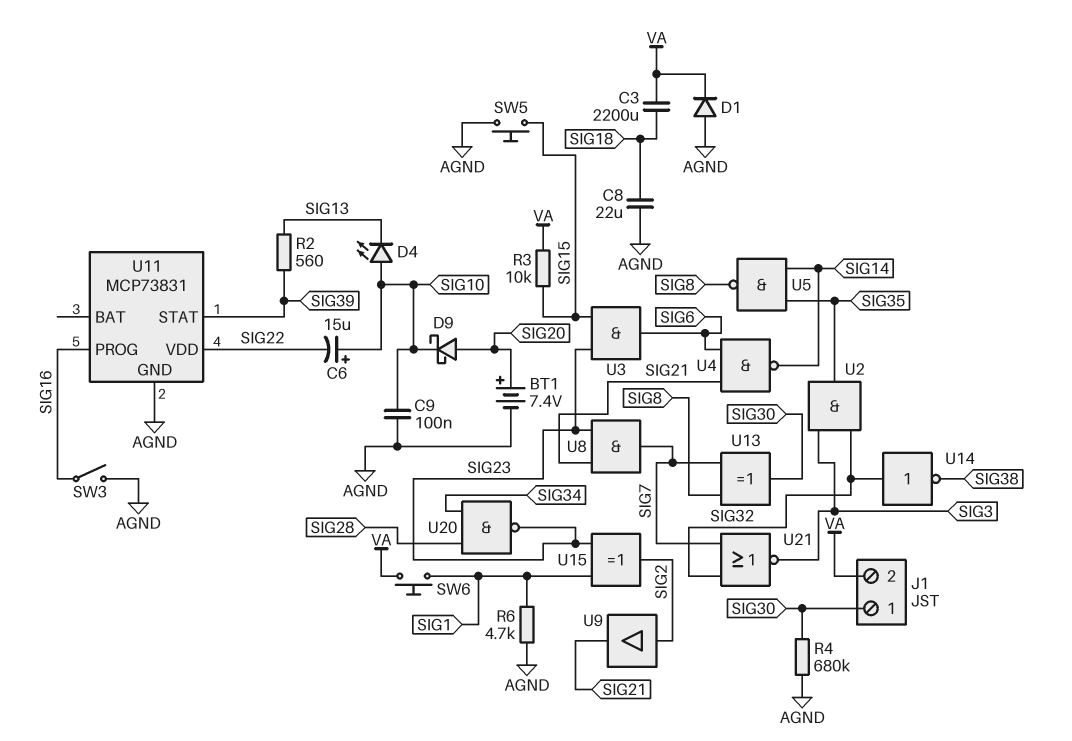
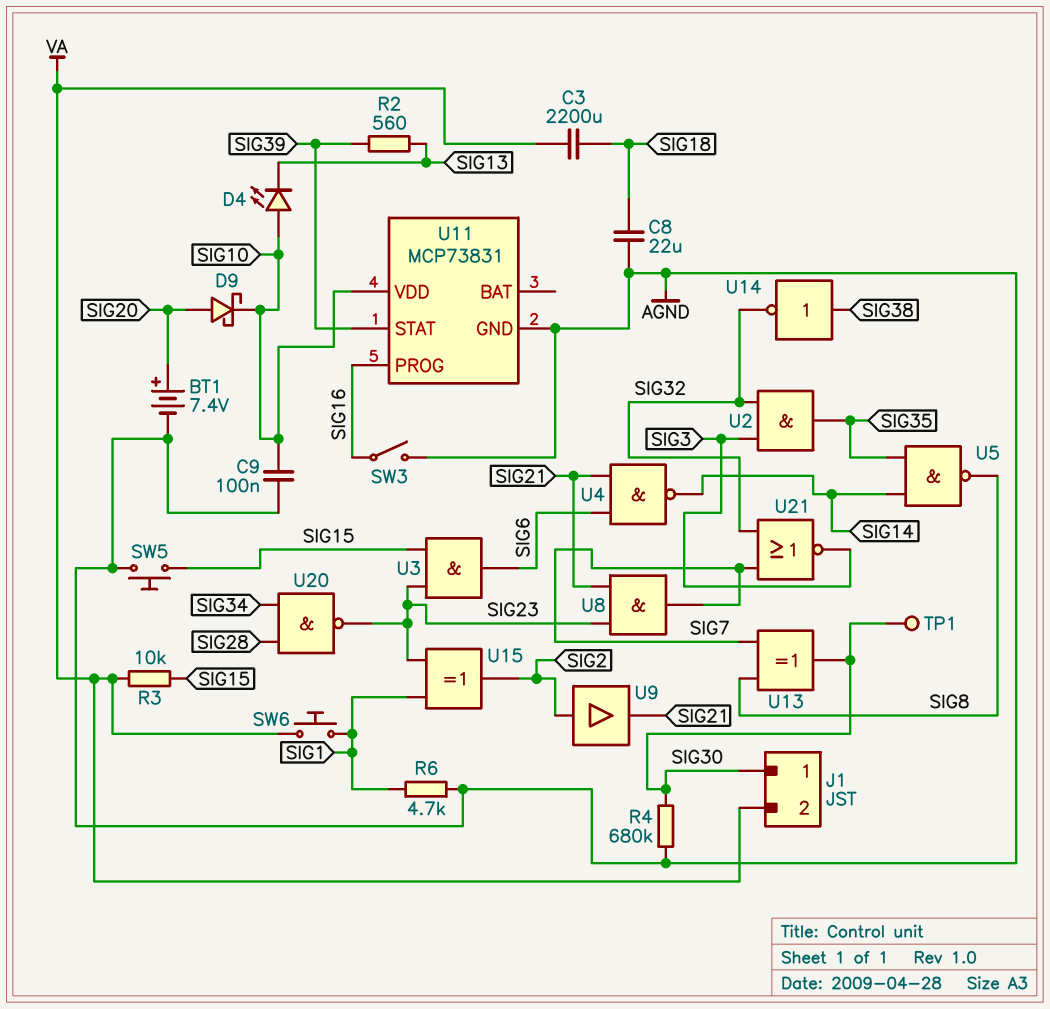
C6: 15uF (plus SIG10, minus SIG22) -> none
D1: diode (A AGND, K VA) -> none
TP1: none -> test point (SIG30)
U11 pin VDD: SIG22 -> SIG10
U14: NOT (in SIG32, out SIG38) -> NOT (in SIG38, out SIG32)

